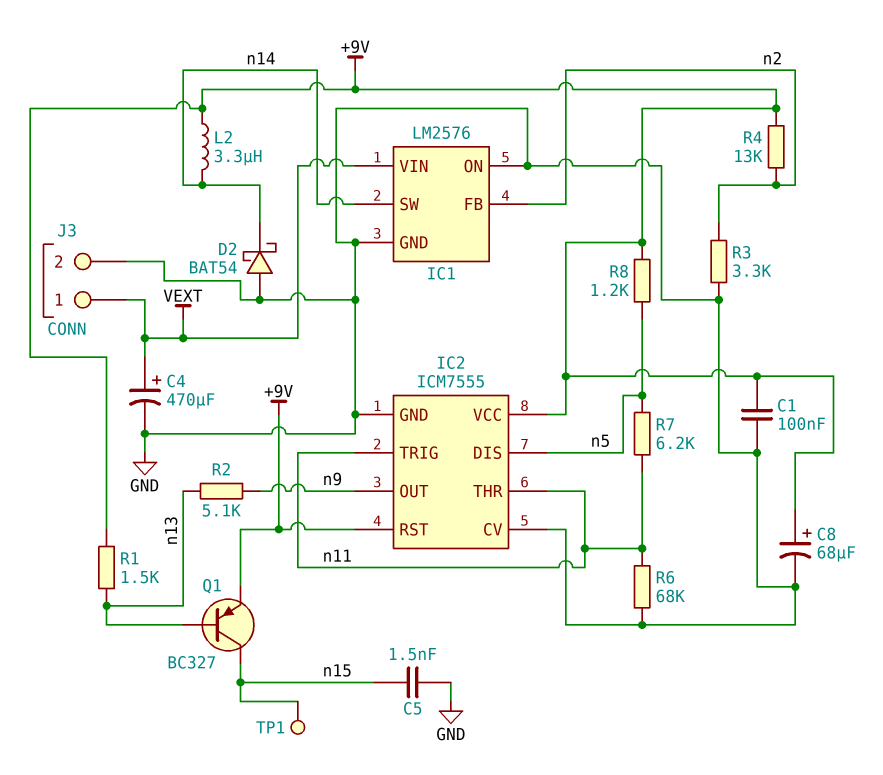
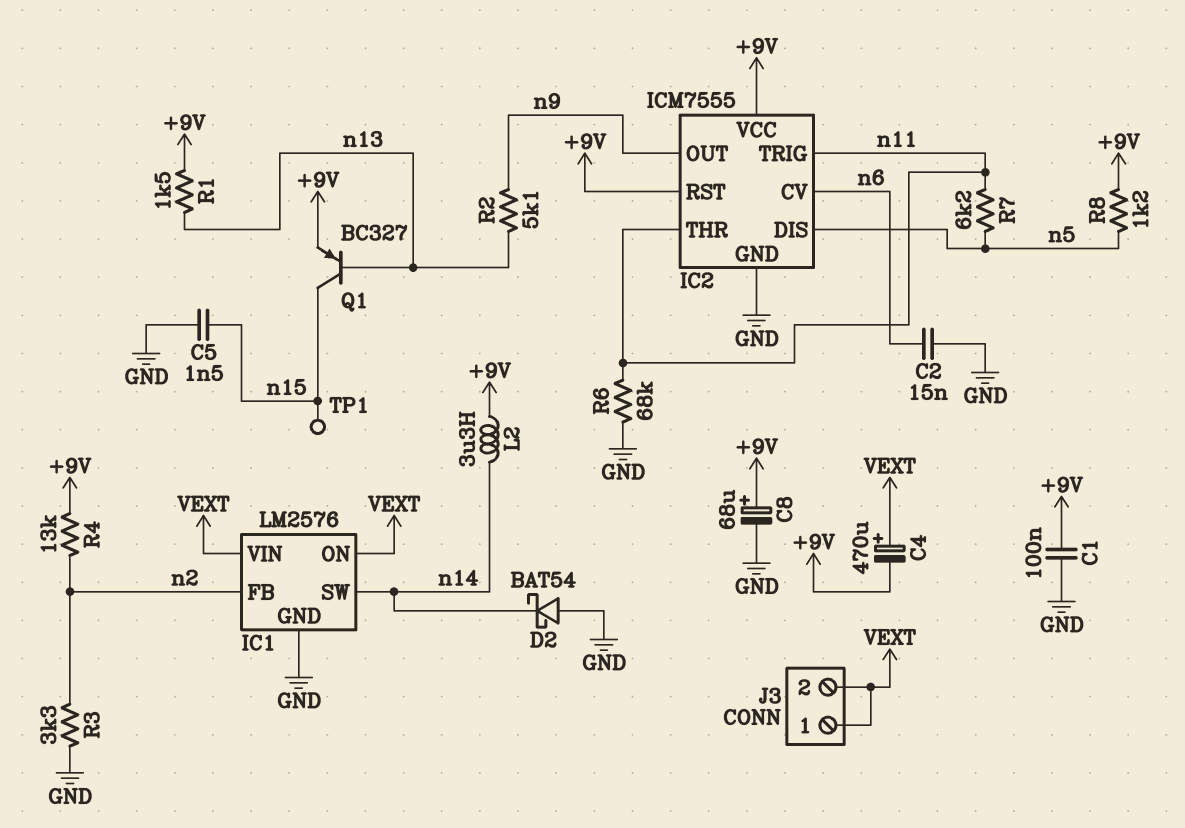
C2: none -> 15nF (GND, n6)
C4: 470uF (plus VEXT, minus GND) -> 470uF (plus VEXT, minus +9V)
IC1 pin ON: GND -> VEXT
IC2 pin CV: GND -> n6
J3 pin 2: GND -> VEXT

